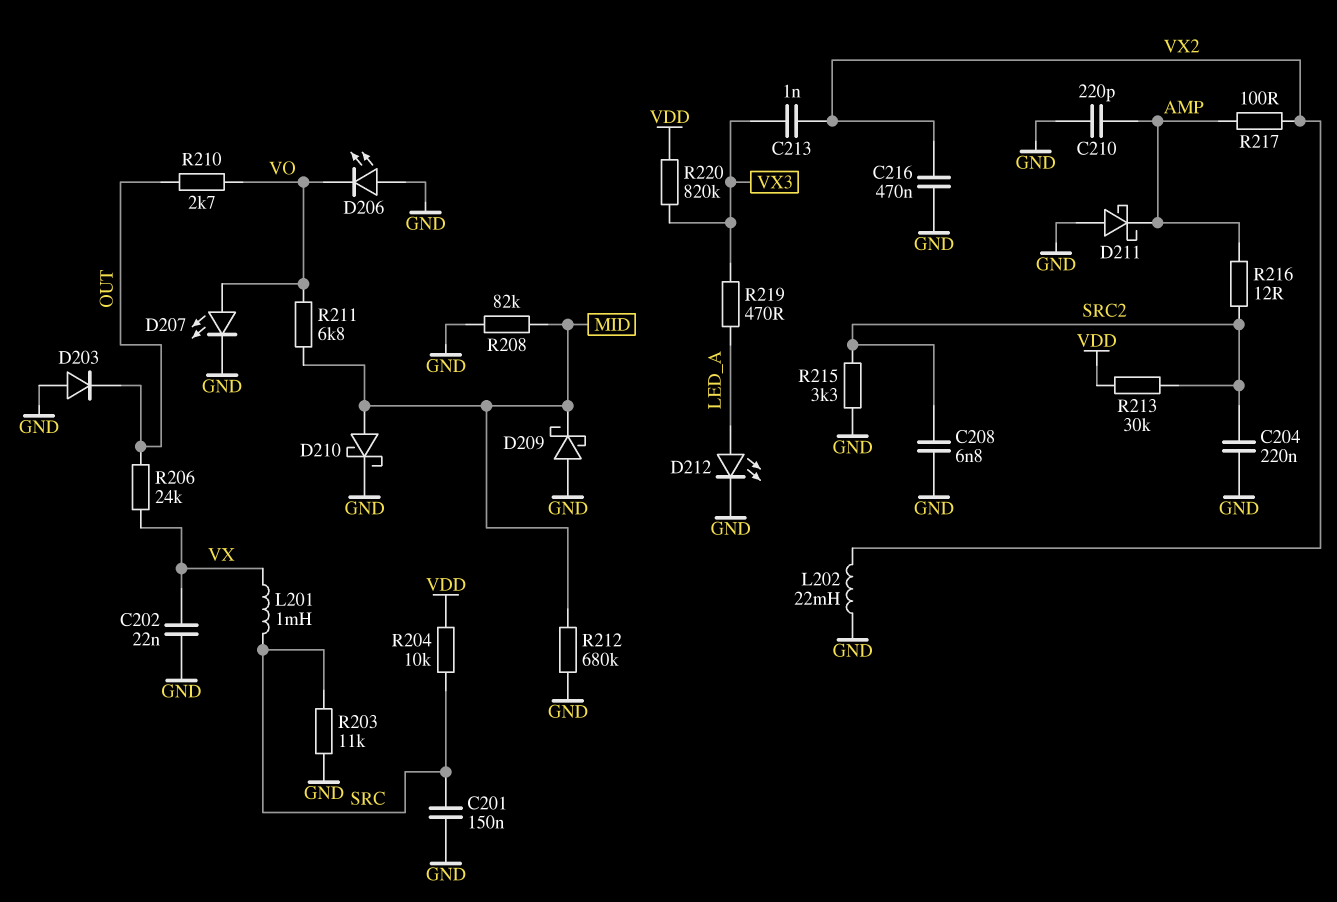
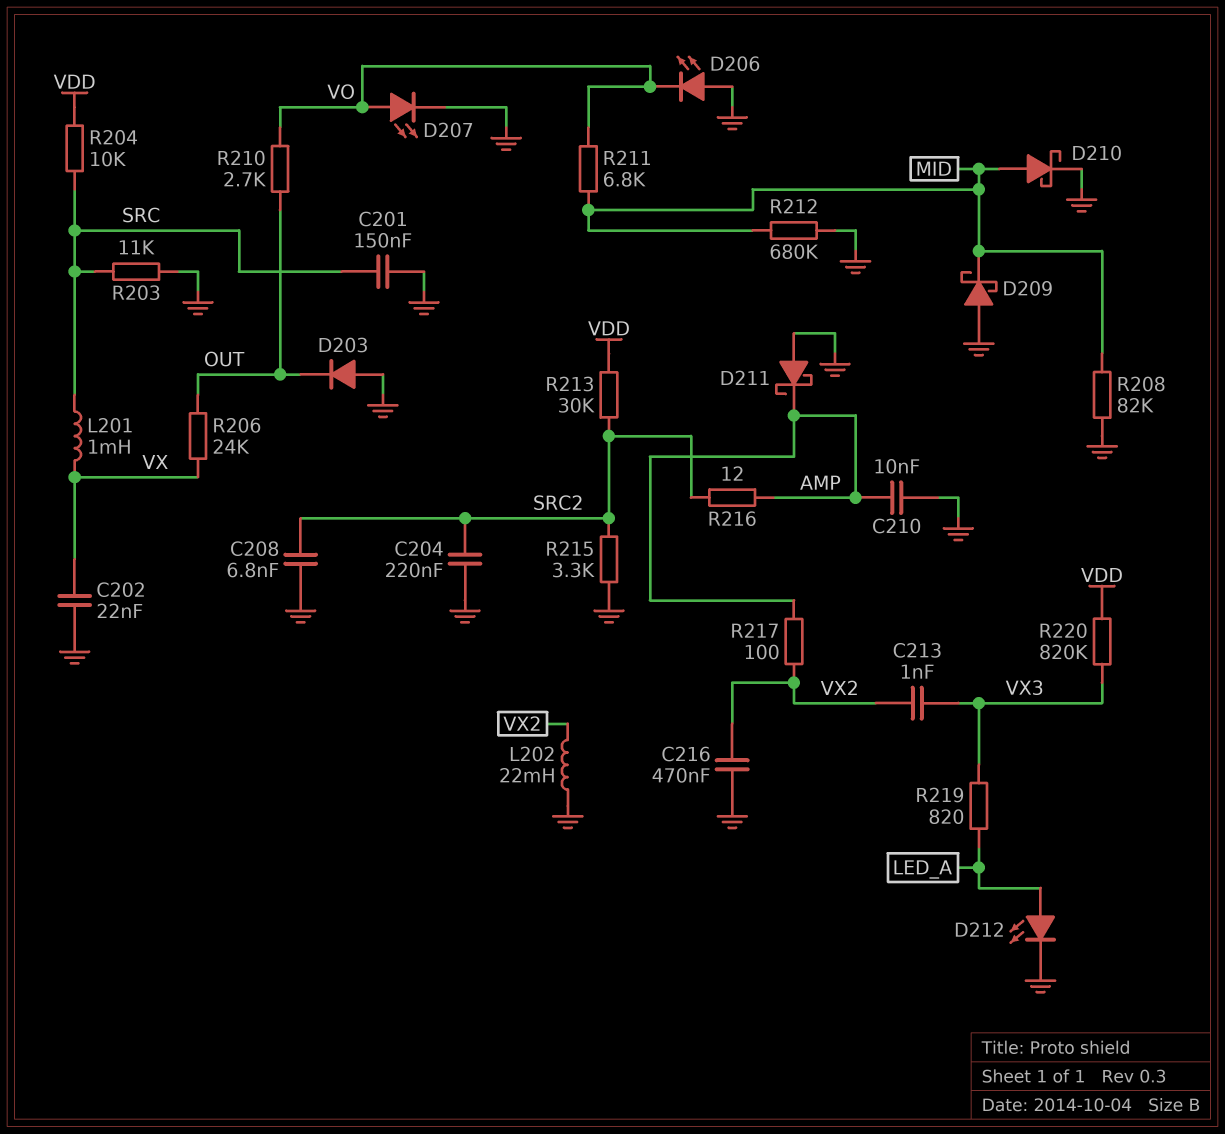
C210: 220pF (AMP, GND) -> 10nF (AMP, GND)
R219: 470 (LED_A, VX3) -> 820 (LED_A, VX3)

